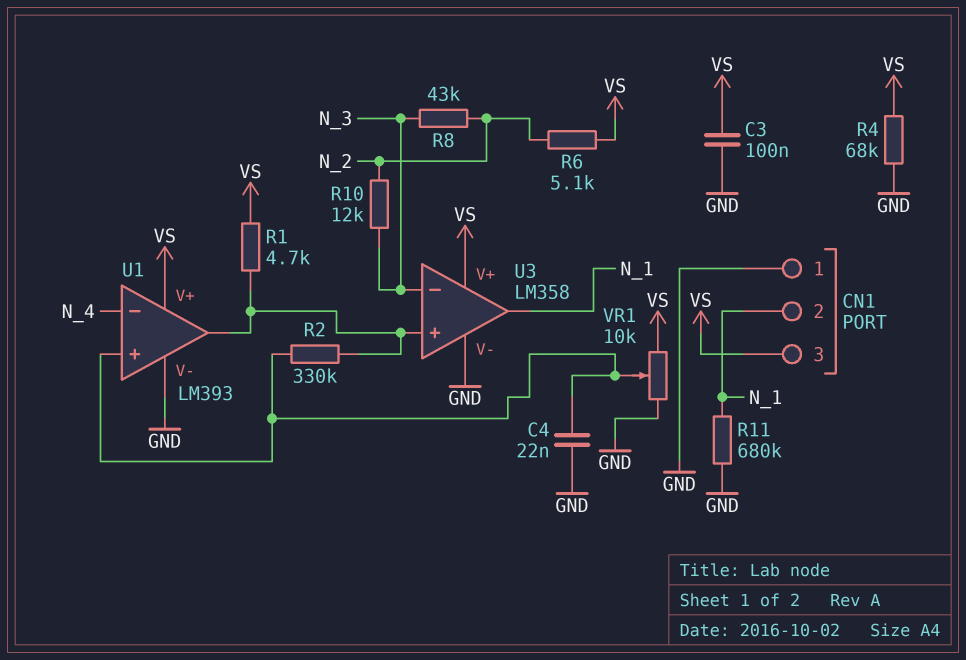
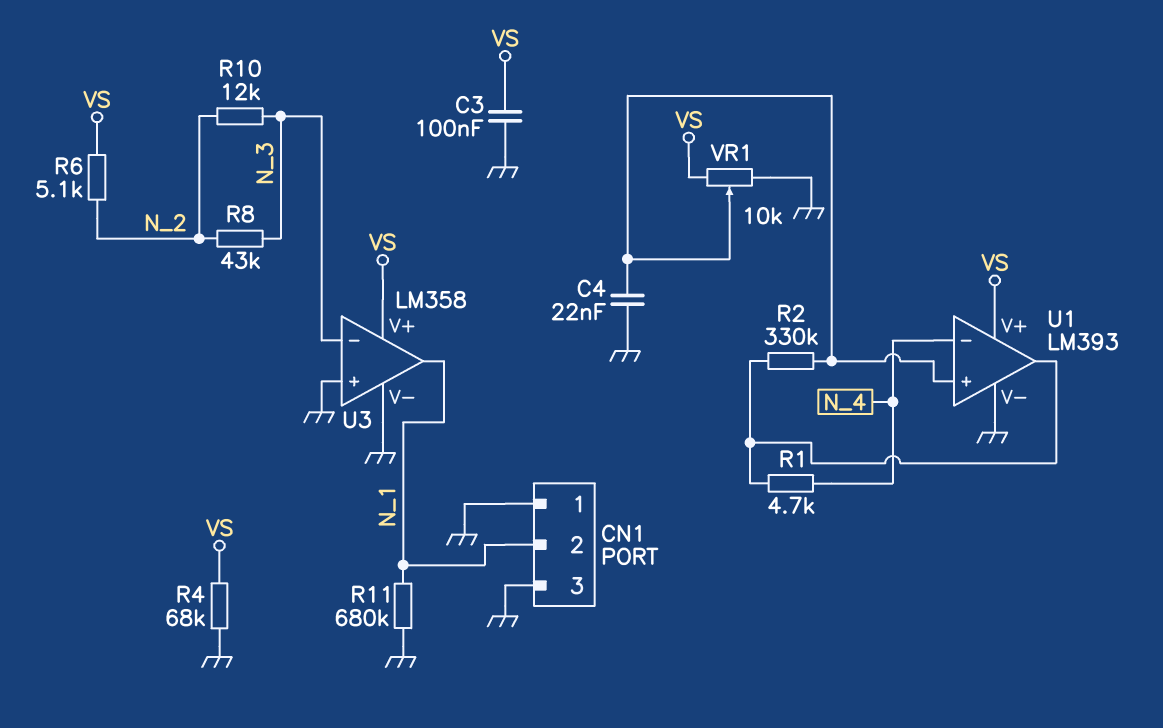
CN1 pin 3: VS -> GND
R1: 4.7k (U1/out, VS) -> 4.7k (N_4, U1/out)
U3 pin in+: U1/out -> GND

